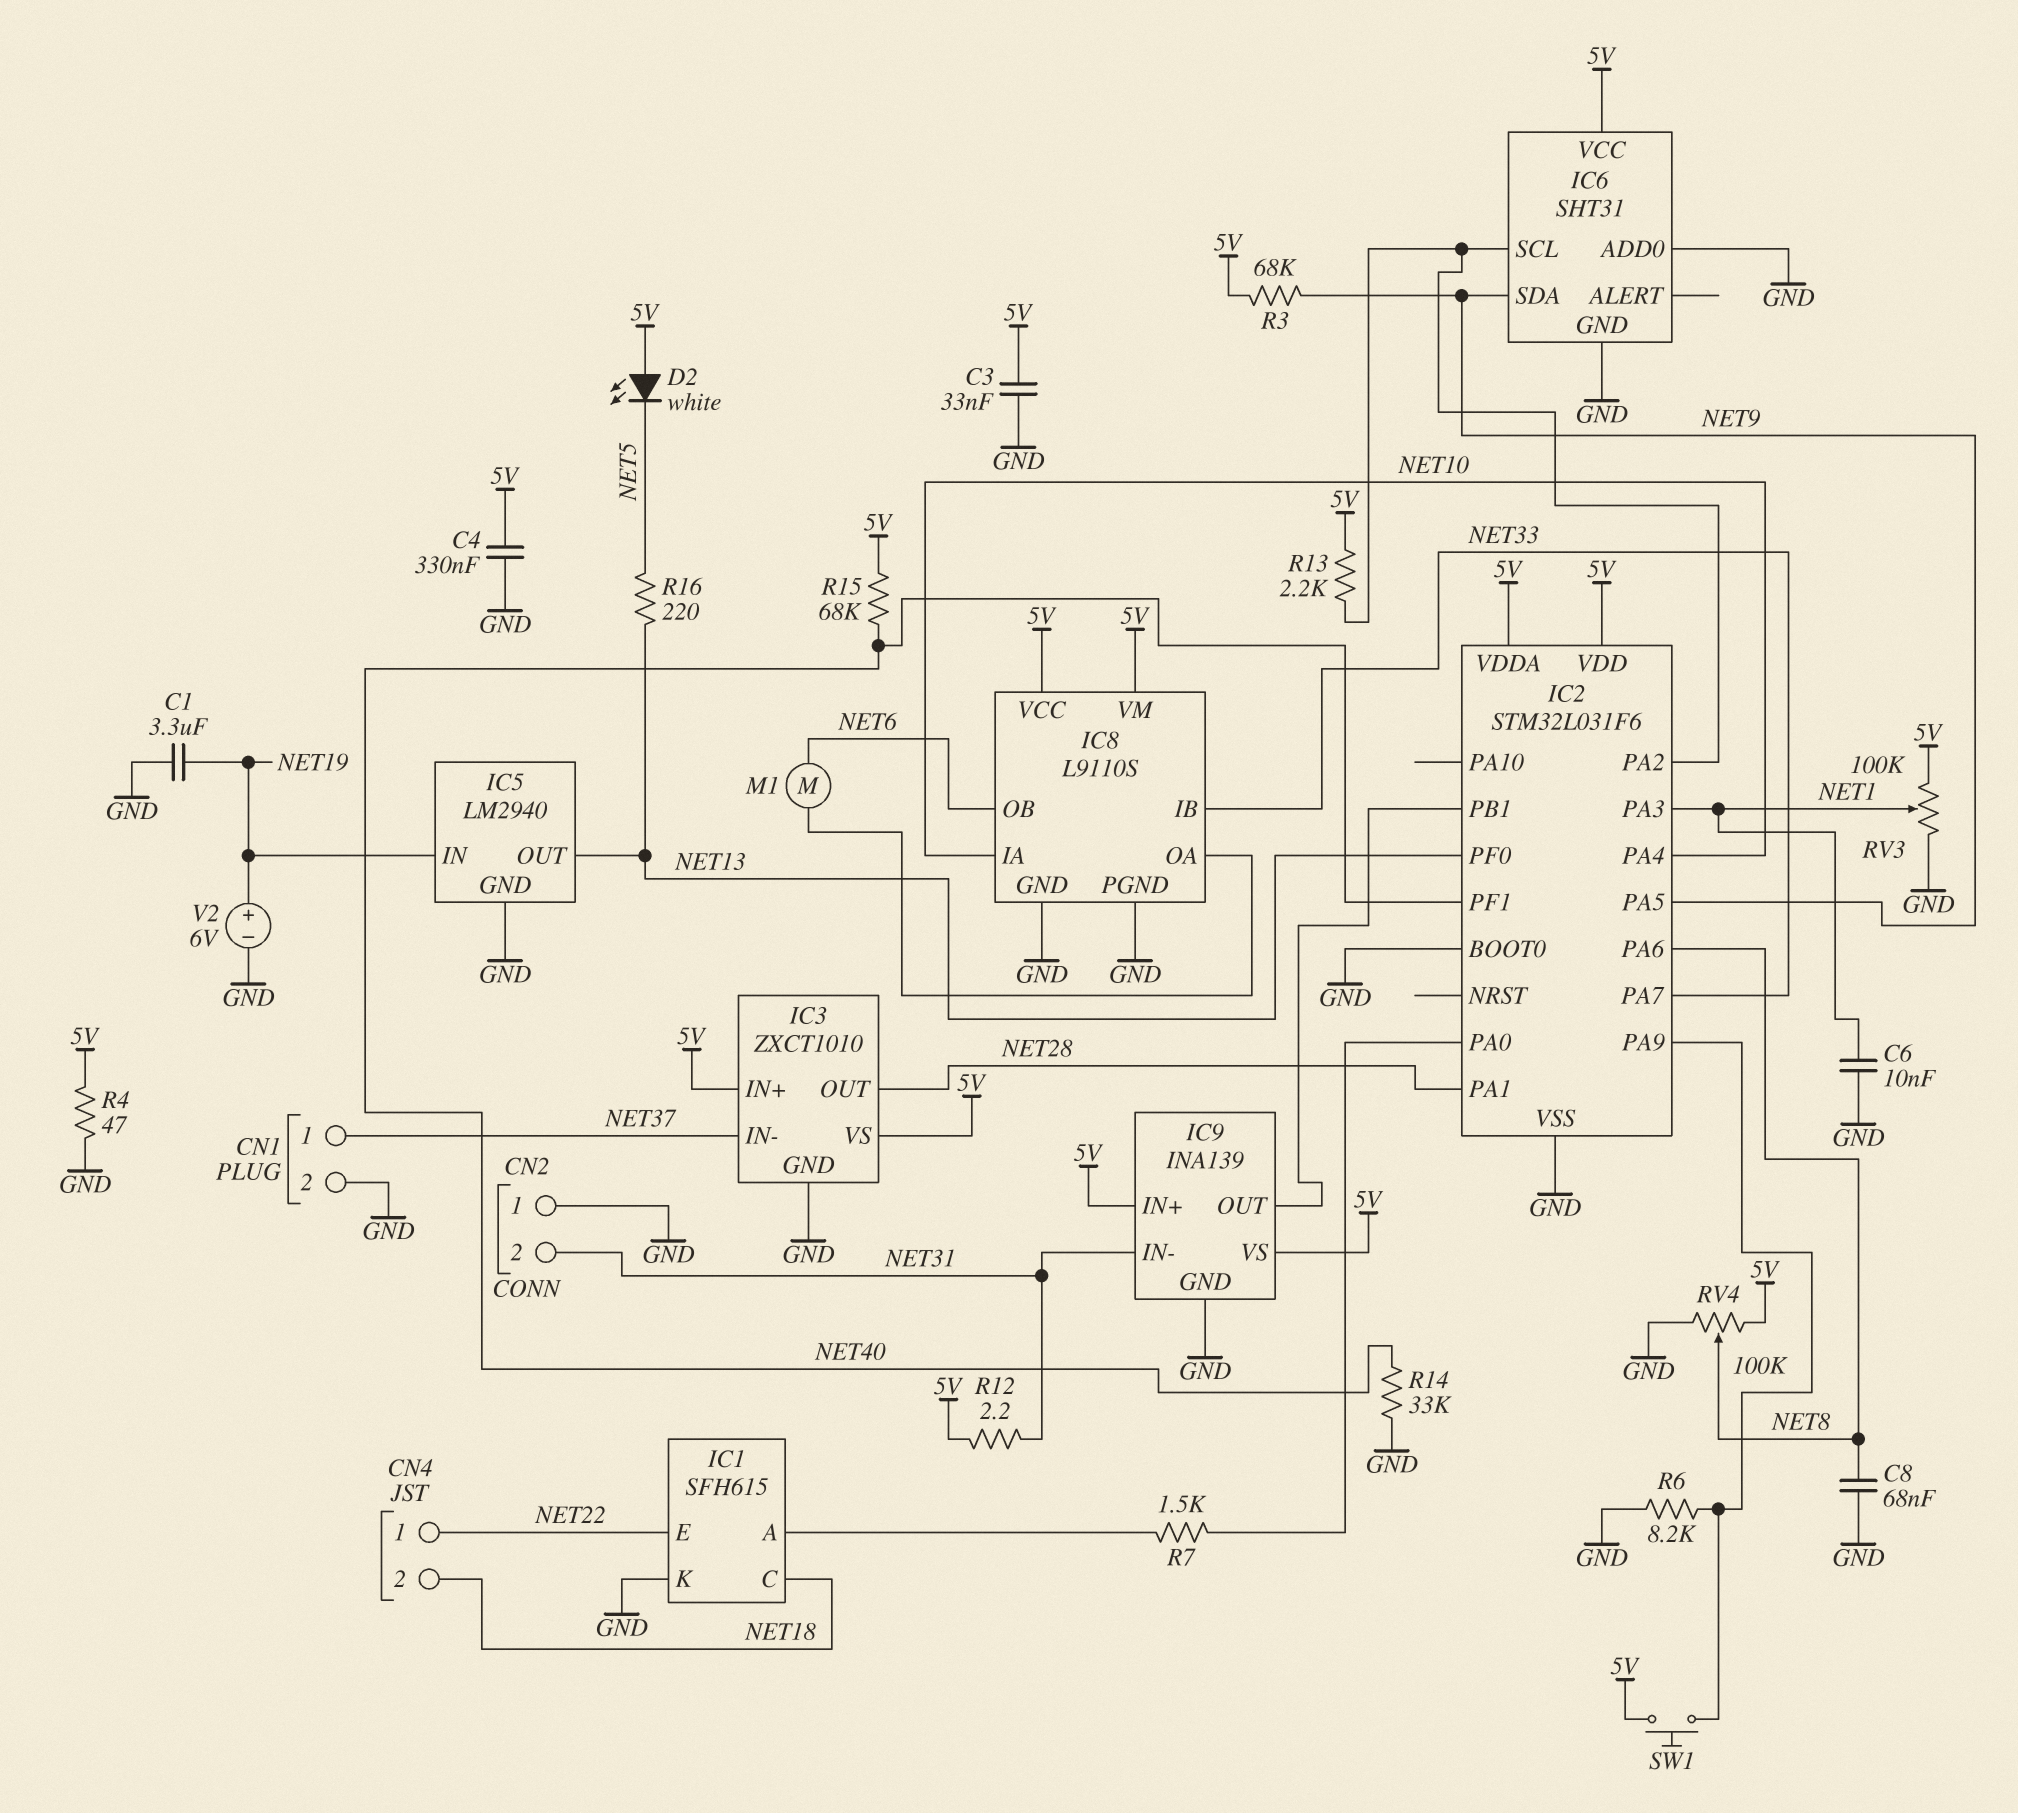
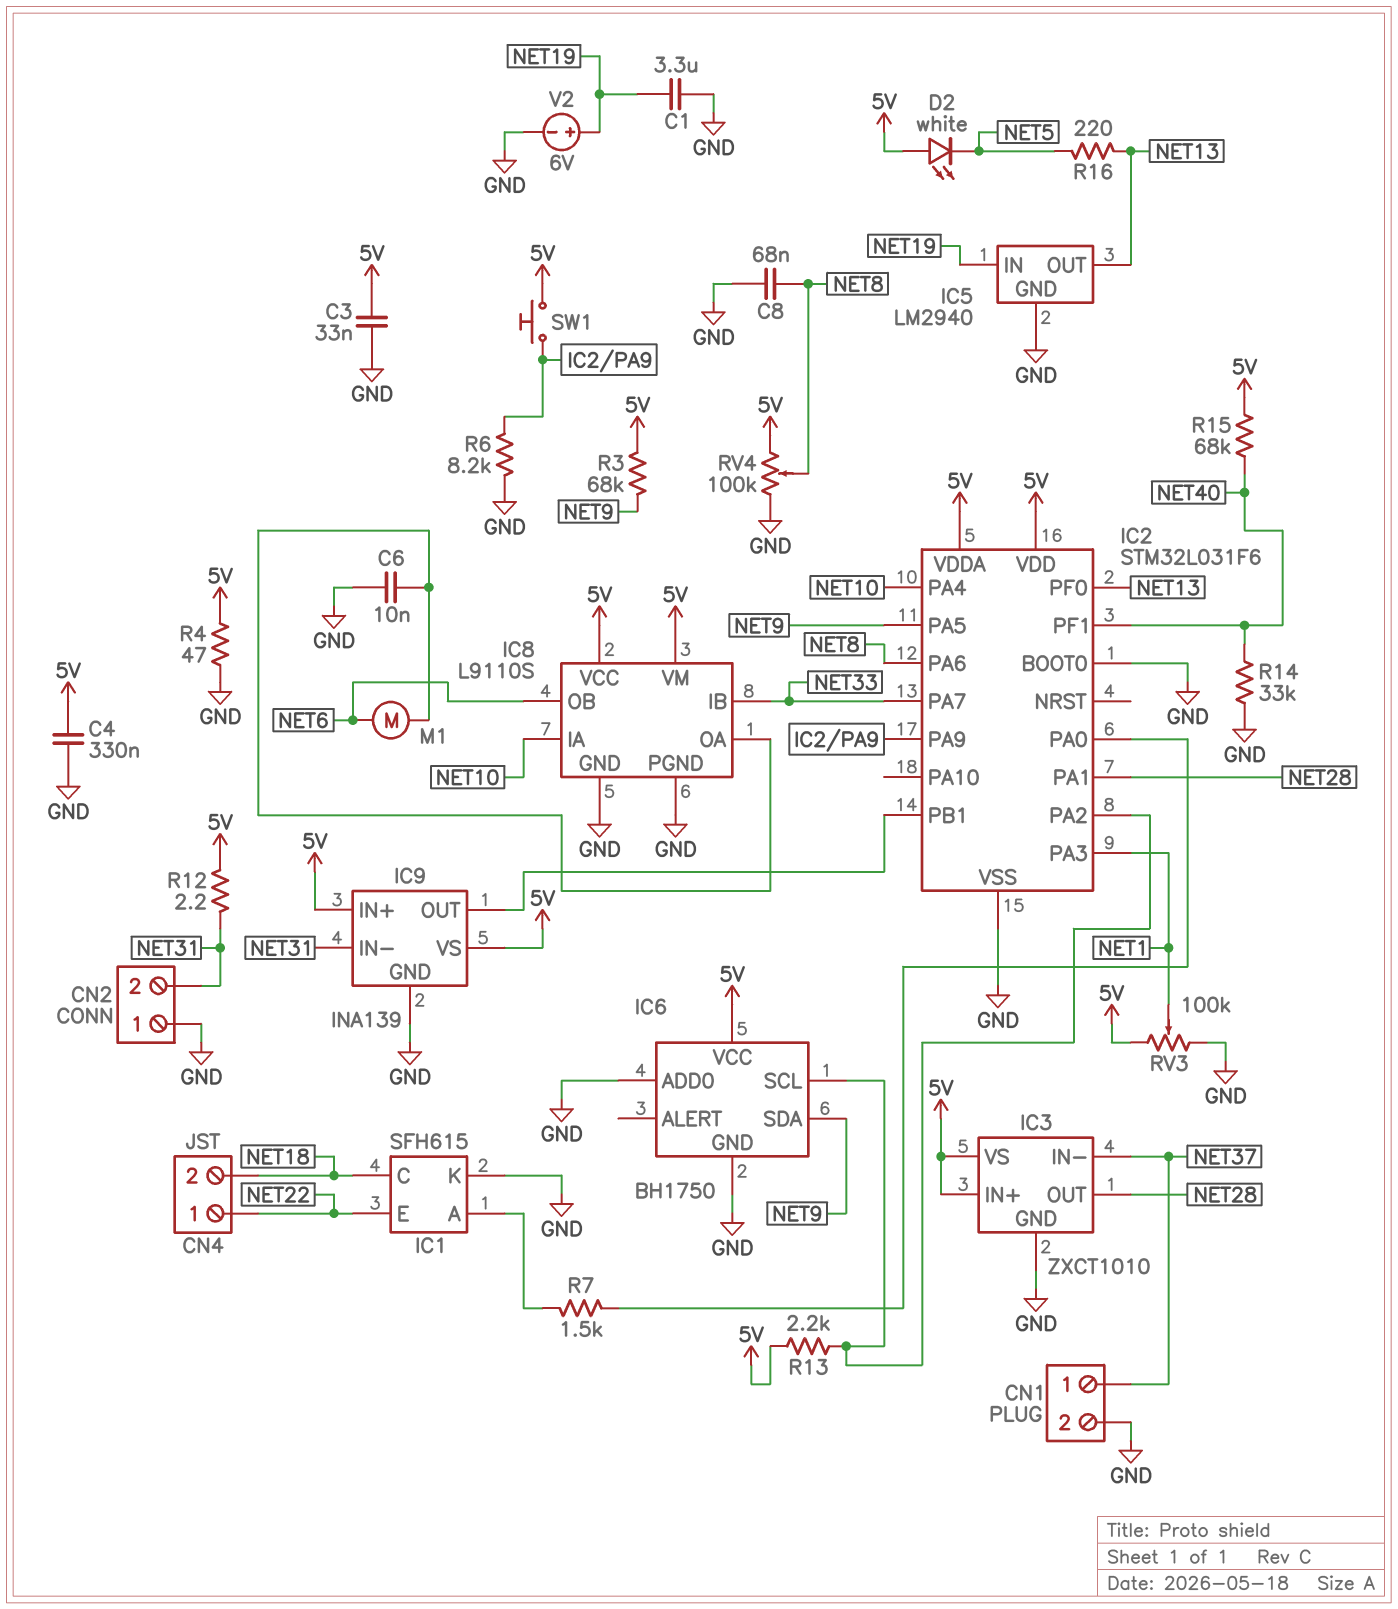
C6: 10nF (GND, NET1) -> 10nF (GND, IC8/OA)
IC6: SHT31 -> BH1750

